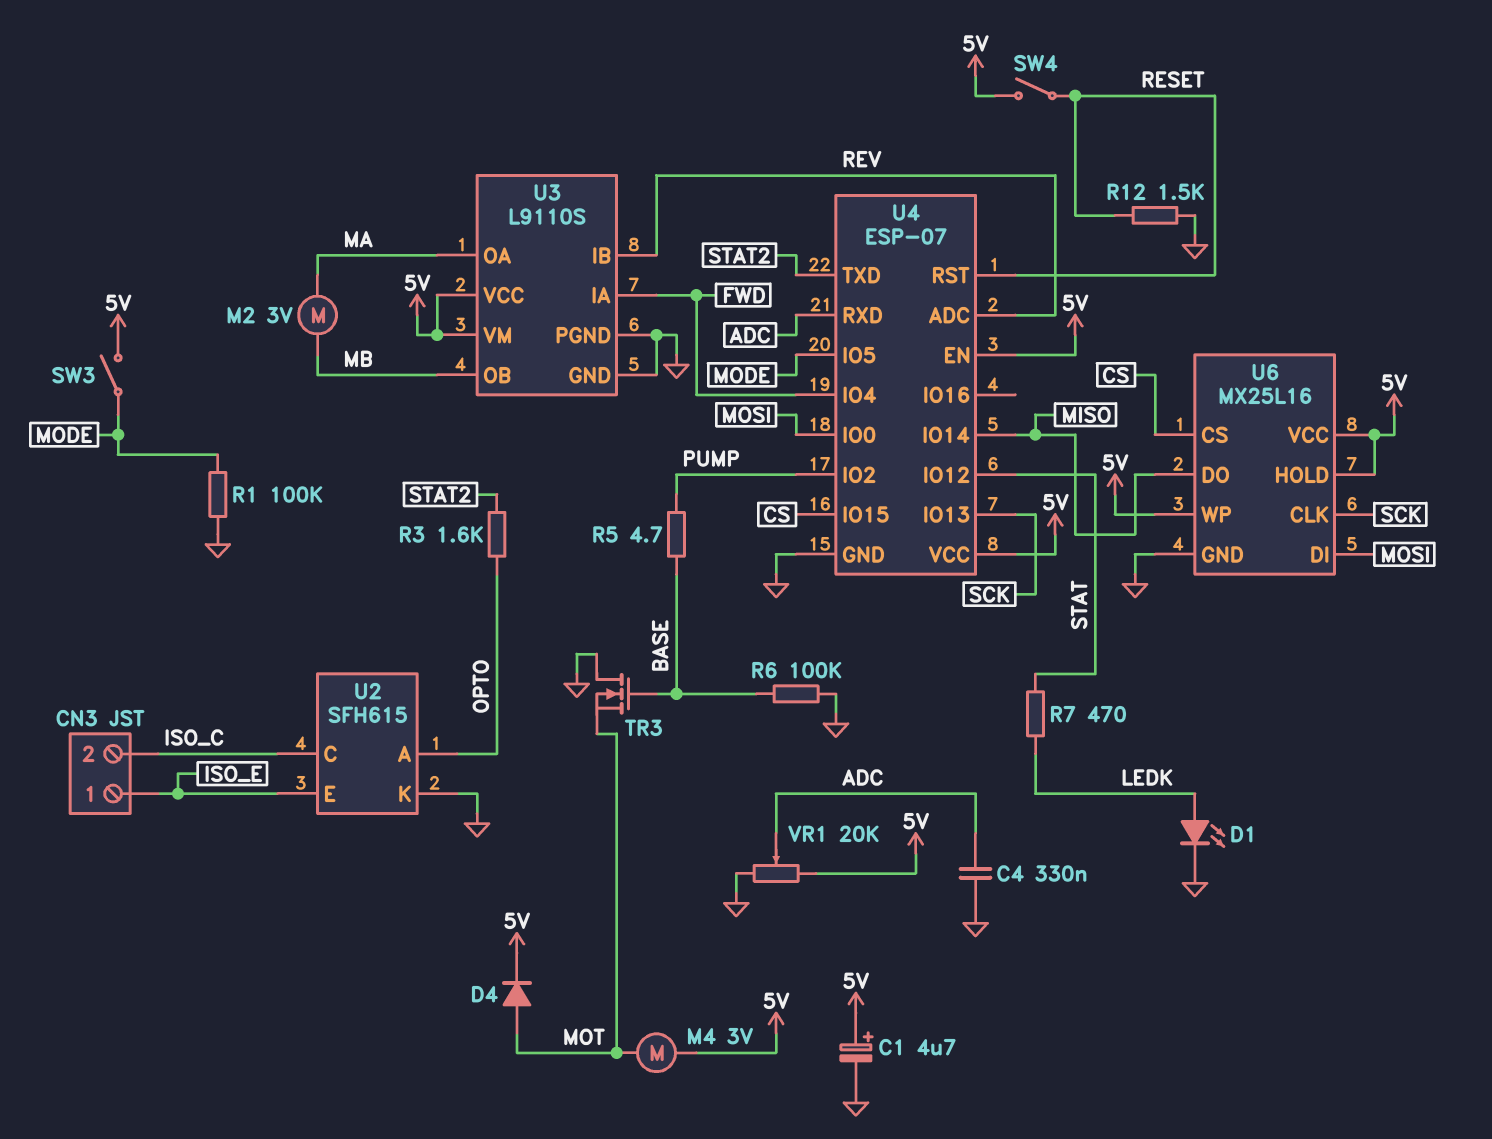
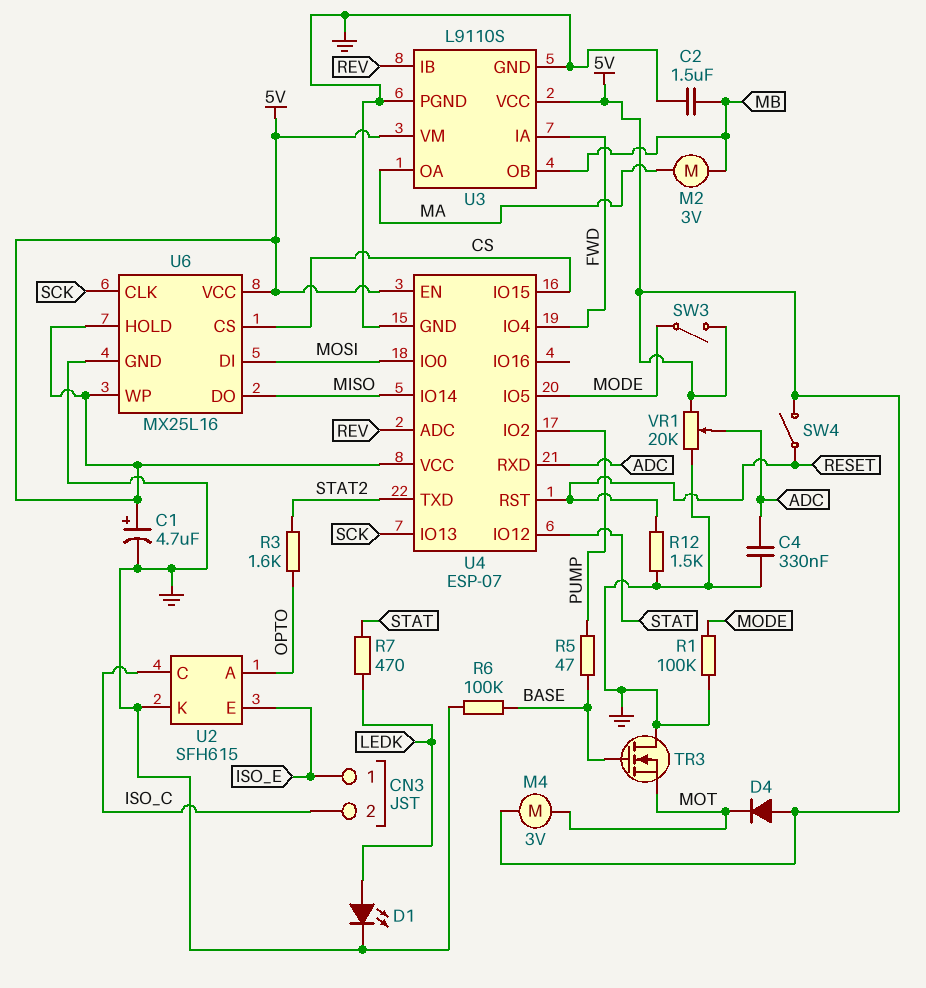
C2: none -> 1.5uF (GND, MB)
D4: diode (A MOT, K 5V) -> diode (A 5V, K MOT)
R5: 4.7 (BASE, PUMP) -> 47 (BASE, PUMP)

